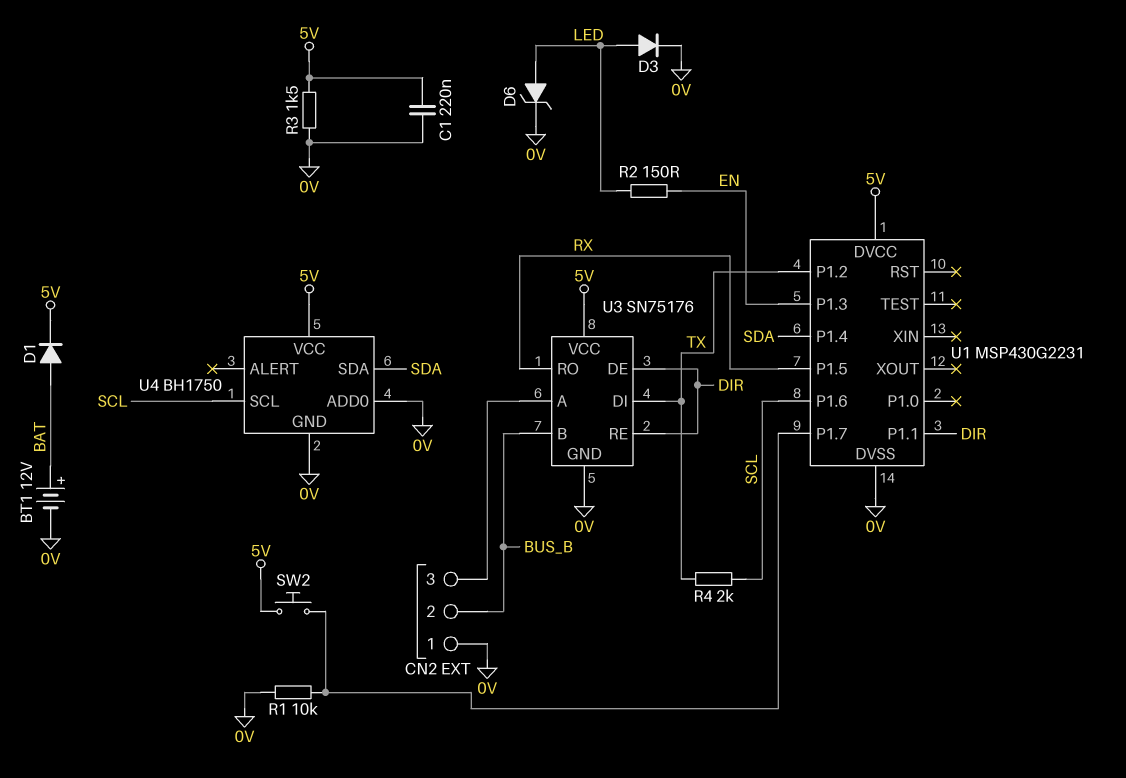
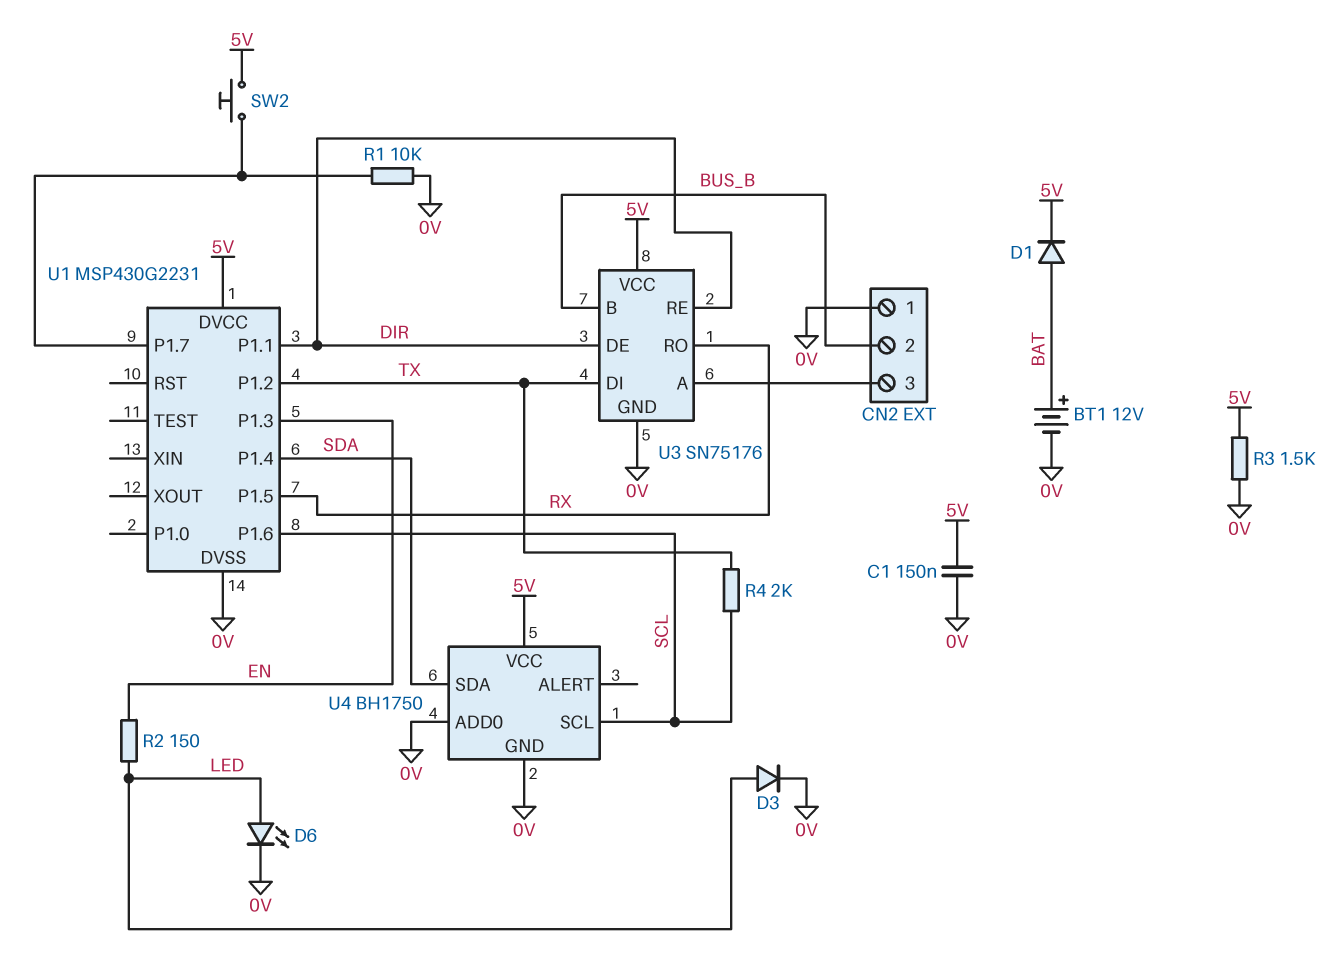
C1: 220nF (0V, 5V) -> 150nF (0V, 5V)
D6: zener (A LED, K 0V) -> LED (A LED, K 0V)

